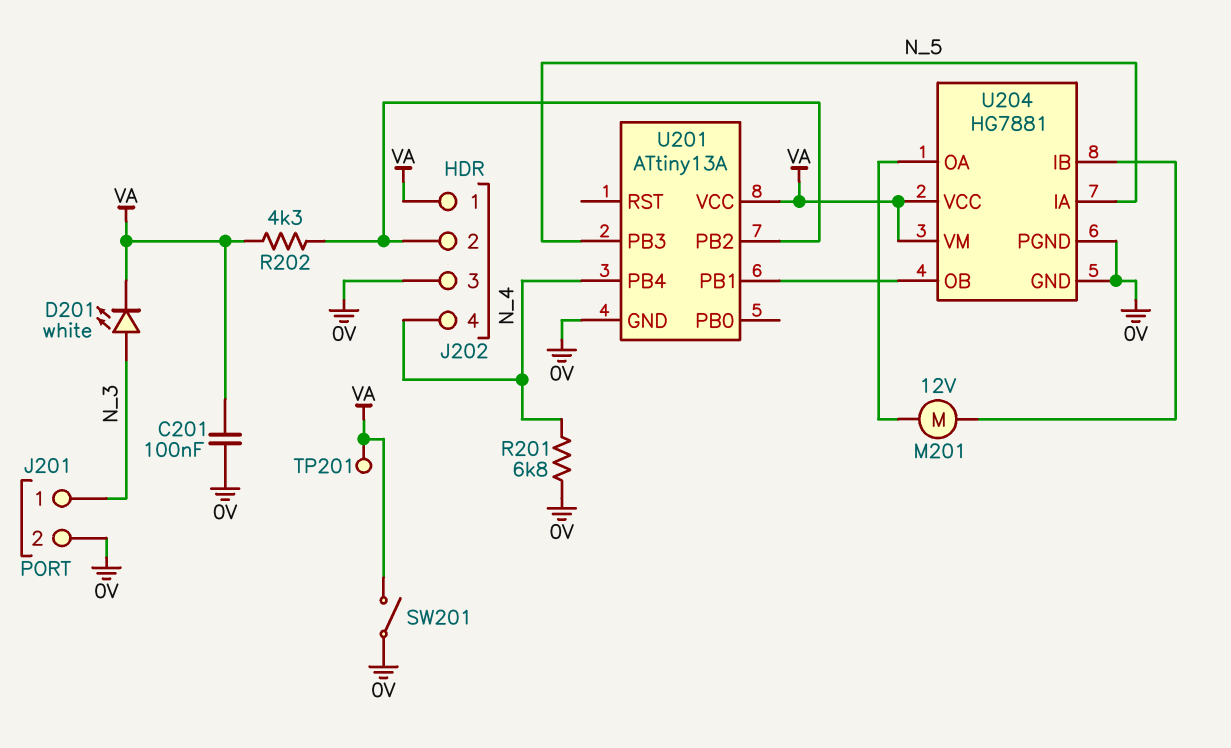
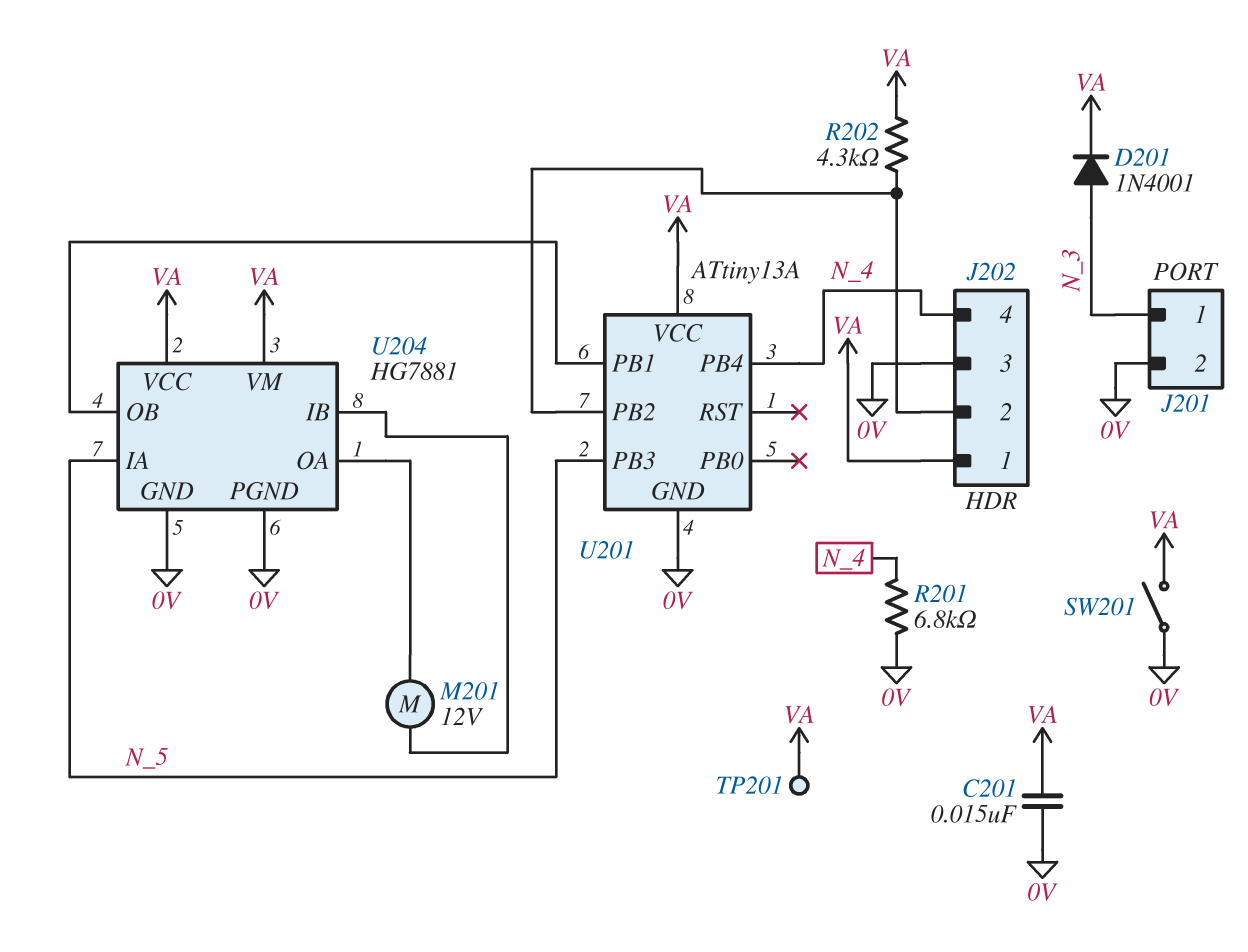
C201: 100nF (0V, VA) -> 15nF (0V, VA)
D201: LED white (A N_3, K VA) -> diode 1N4001 (A N_3, K VA)

